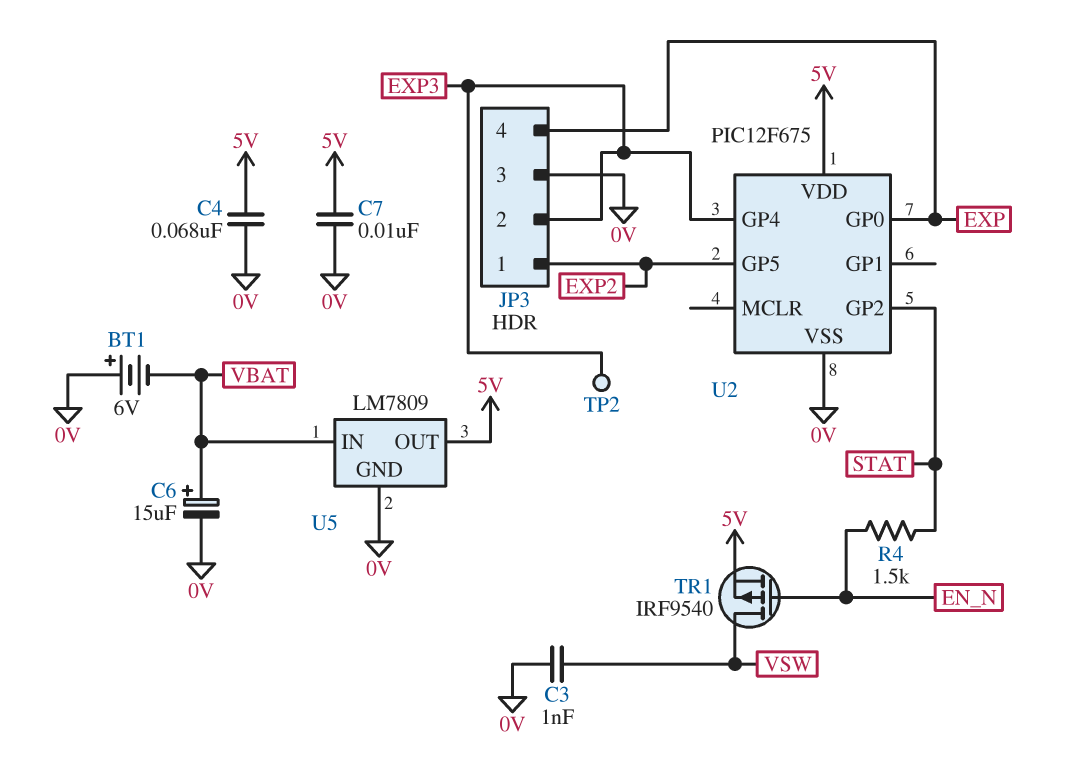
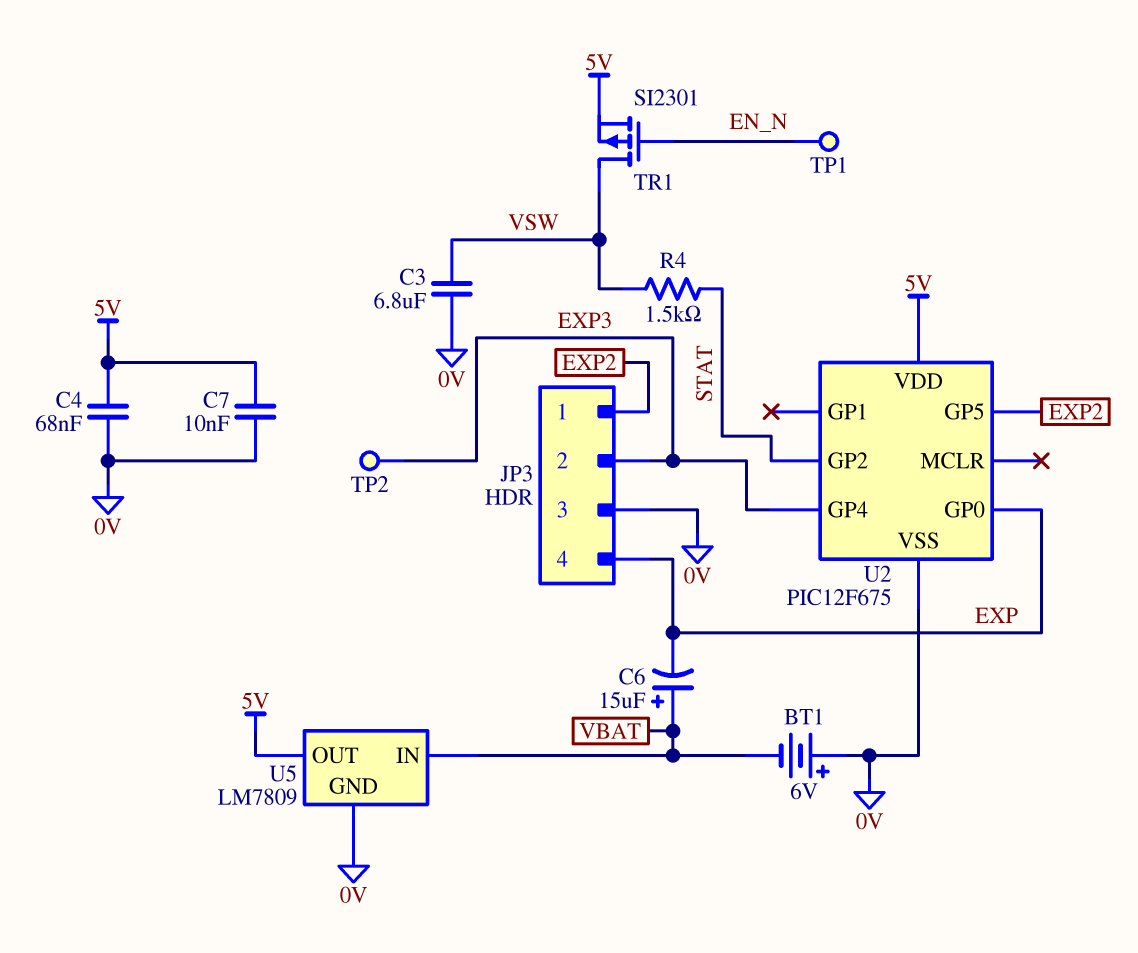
C3: 1nF (0V, VSW) -> 6.8uF (0V, VSW)
C6: 15uF (plus VBAT, minus 0V) -> 15uF (plus VBAT, minus EXP)
R4: 1.5k (EN_N, STAT) -> 1.5k (STAT, VSW)
TP1: none -> test point (EN_N)
TR1: PMOS IRF9540 (G EN_N, D VSW, S 5V) -> PMOS SI2301 (G EN_N, D VSW, S 5V)

